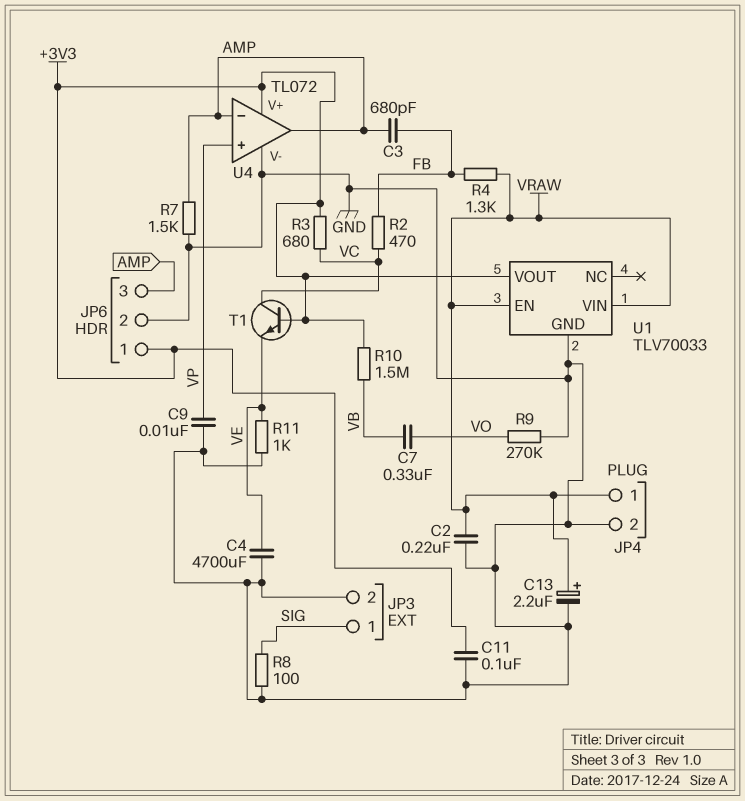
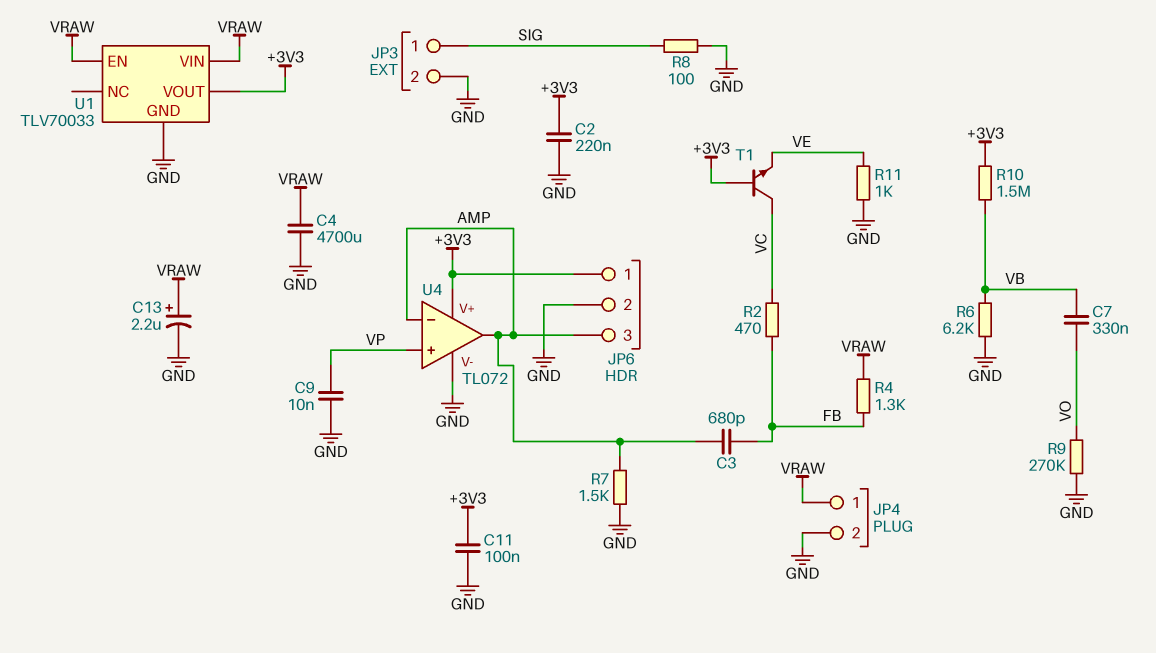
C2: 220nF (GND, VRAW) -> 220nF (+3V3, GND)
C4: 4700uF (GND, VE) -> 4700uF (GND, VRAW)
R3: 680 (+3V3, VC) -> none
R6: none -> 6.2k (GND, VB)

